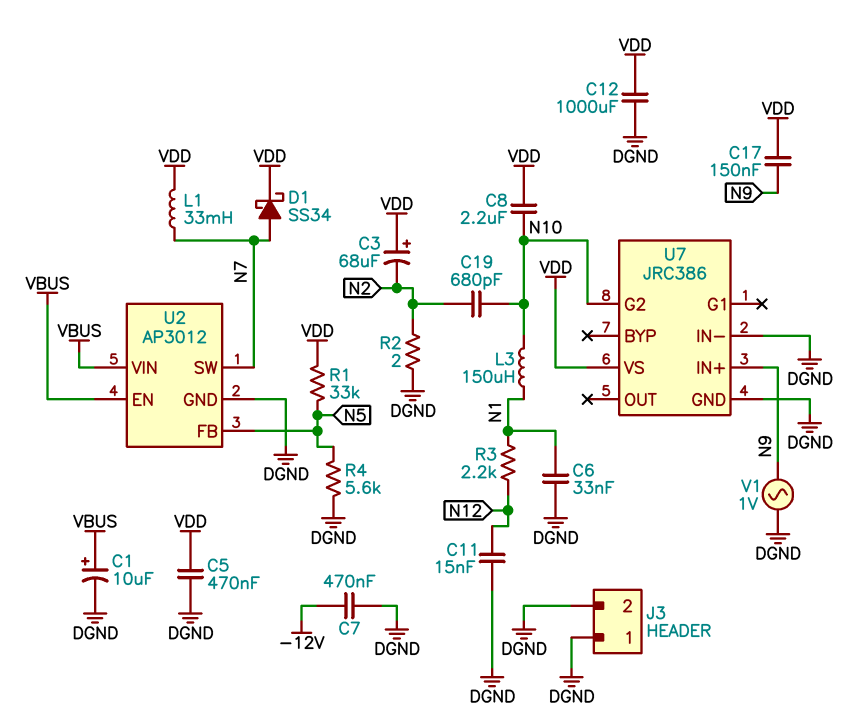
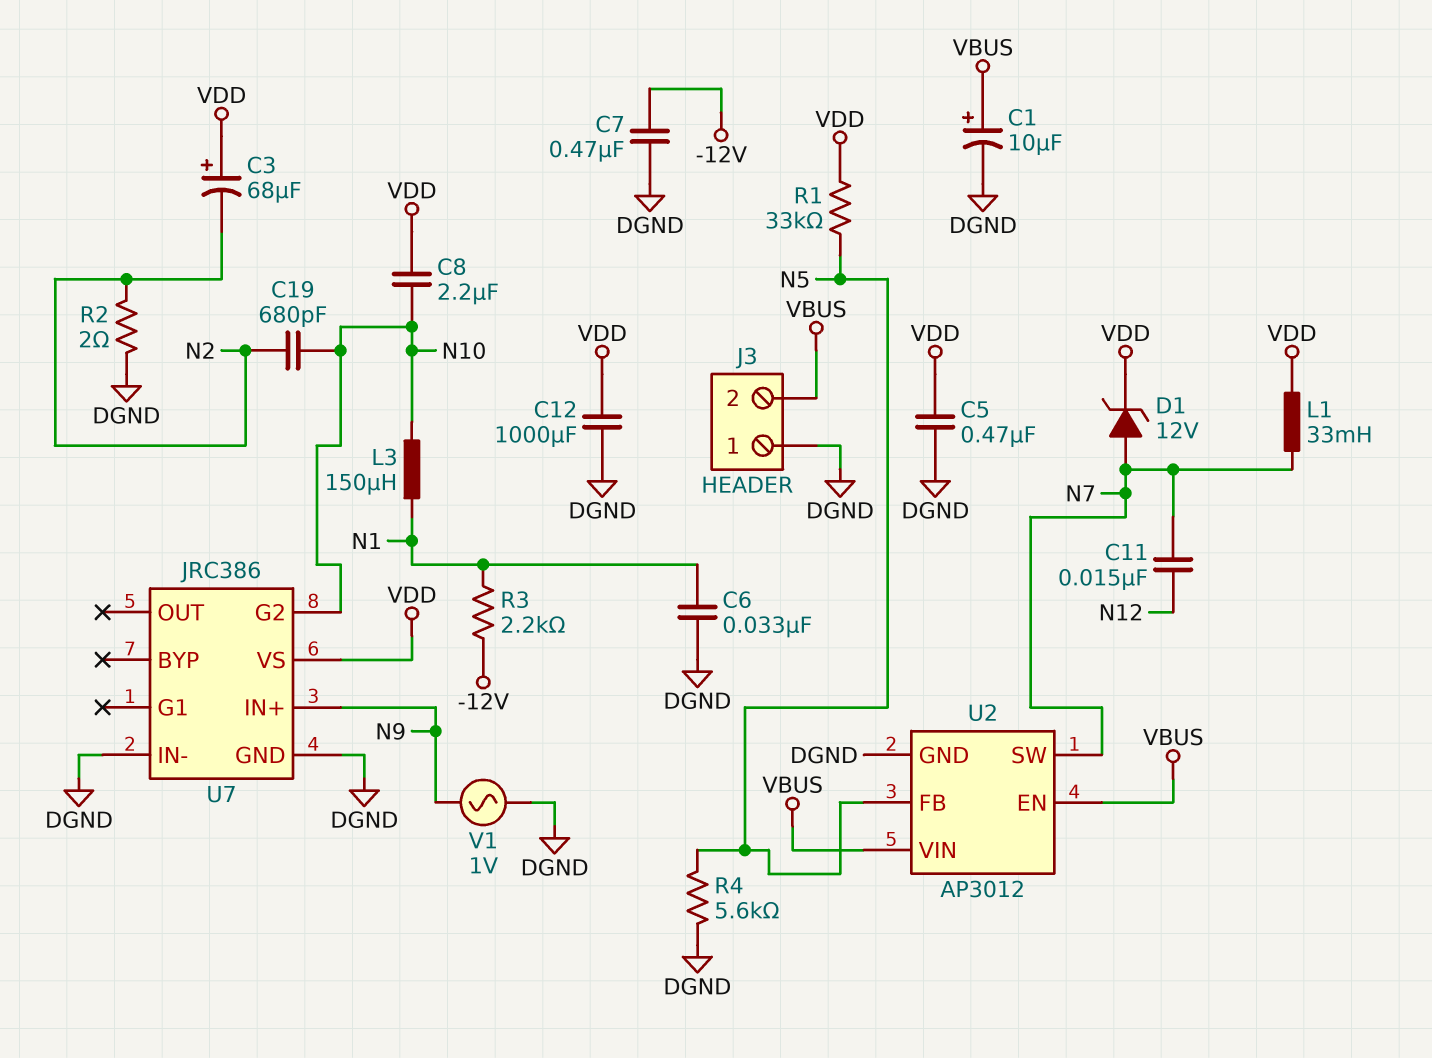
C11: 15nF (DGND, N12) -> 15nF (N7, N12)
C17: 150nF (N9, VDD) -> none
D1: schottky SS34 (A N7, K VDD) -> zener 12V (A N7, K VDD)
J3 pin 2: DGND -> VBUS
R3: 2.2k (N1, N12) -> 2.2k (-12V, N1)

